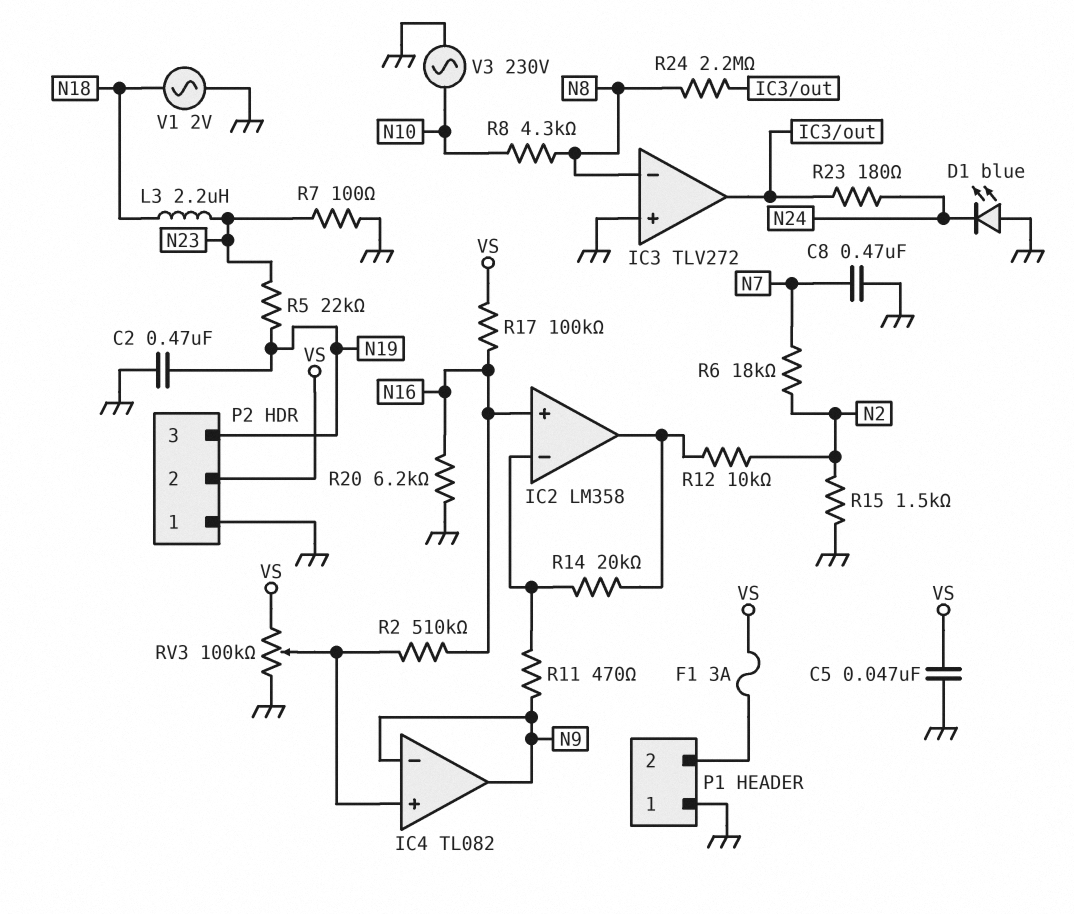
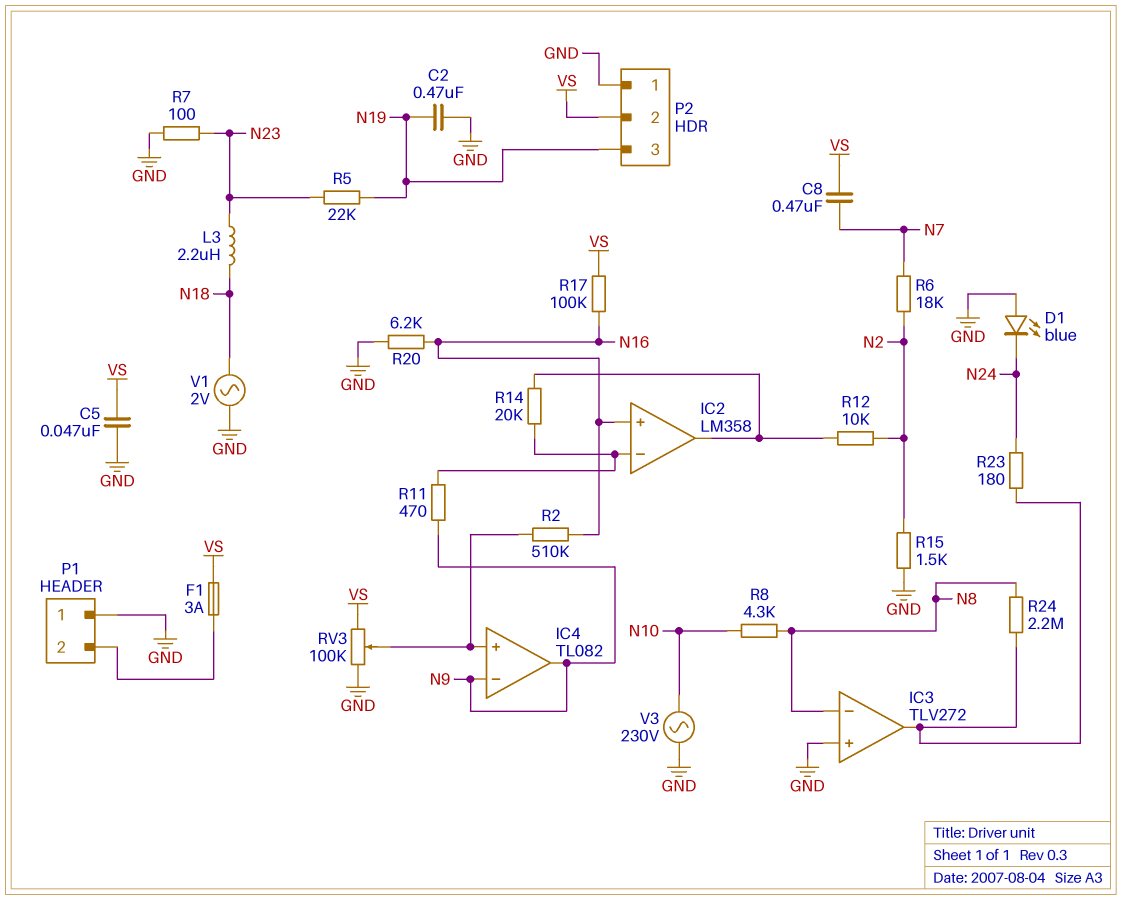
C8: 470nF (GND, N7) -> 470nF (N7, VS)

